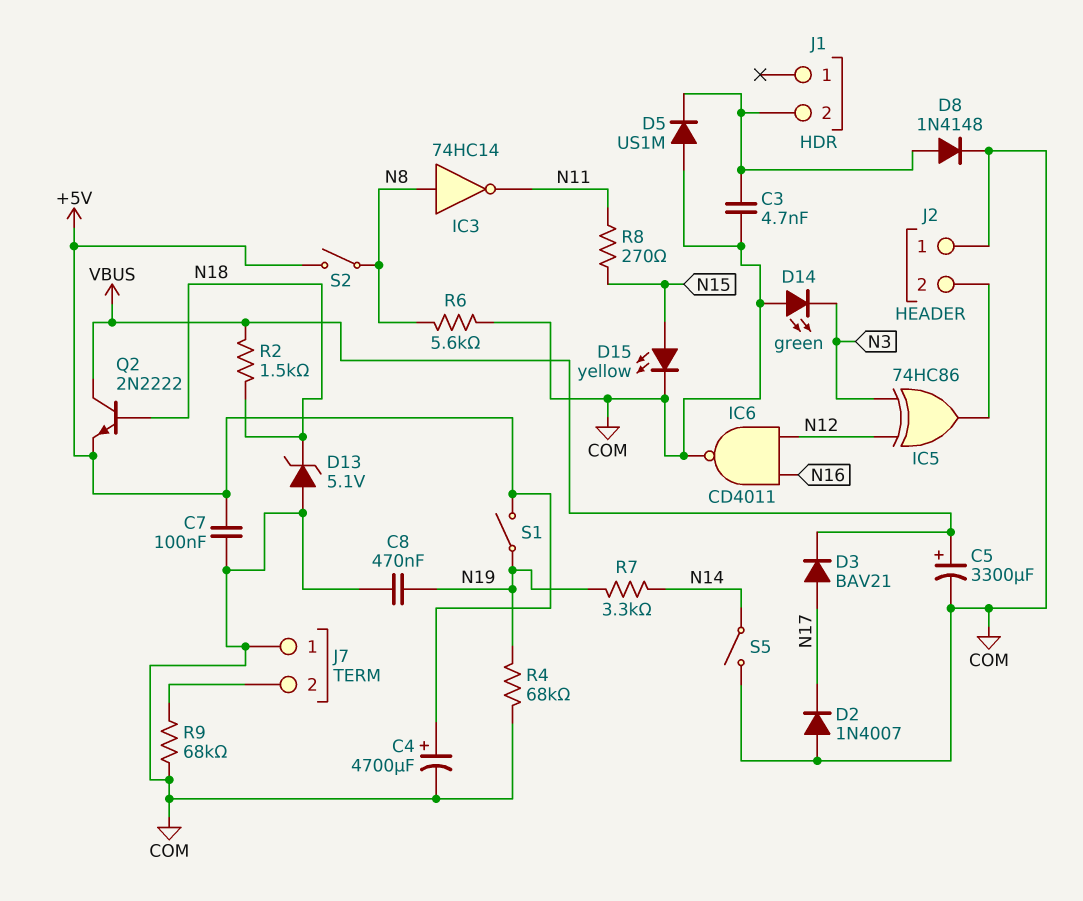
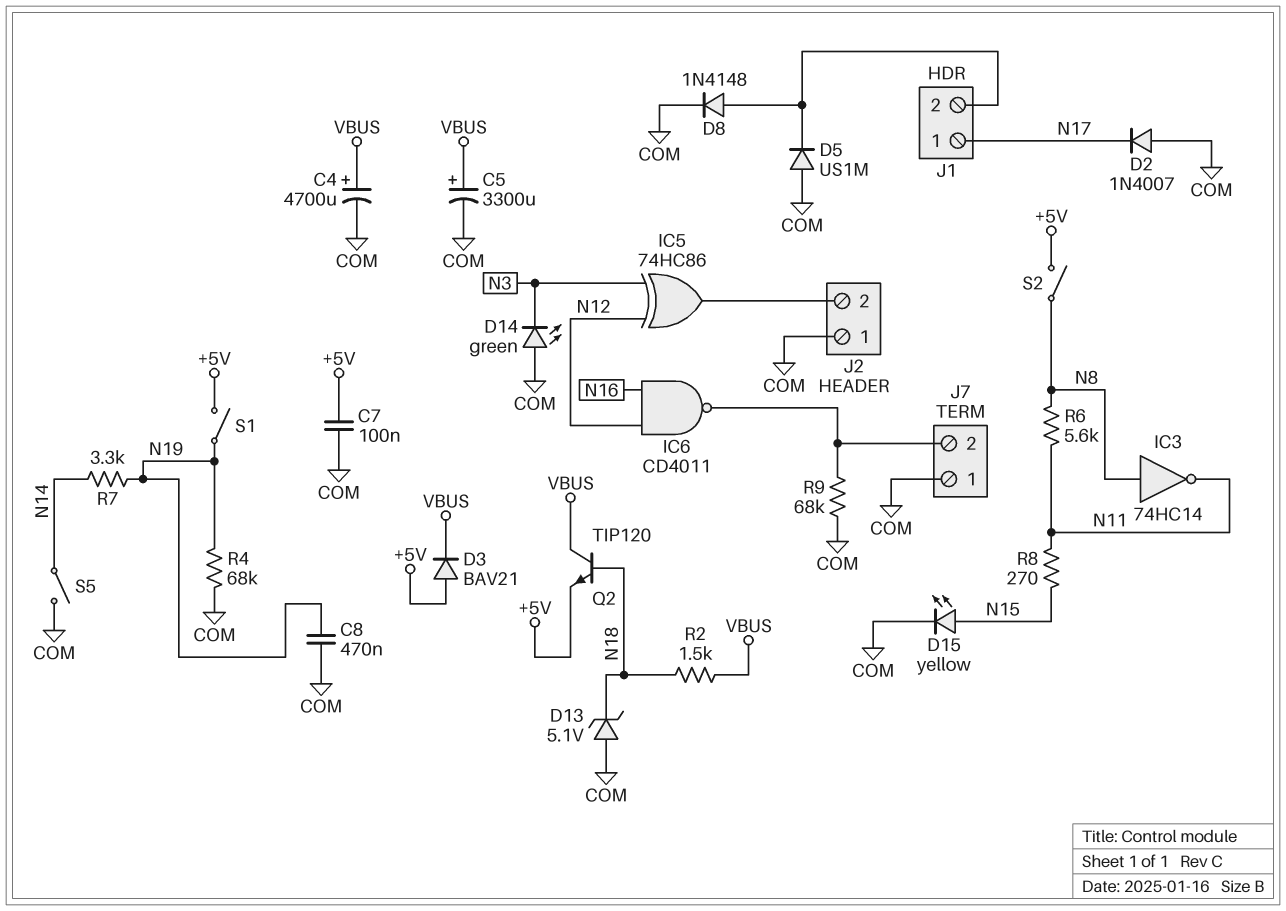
C3: 4.7nF (COM, J1/2) -> none
C4: 4700uF (plus +5V, minus COM) -> 4700uF (plus VBUS, minus COM)
D3: diode BAV21 (A N17, K VBUS) -> diode BAV21 (A +5V, K VBUS)
IC6: NAND CD4011 (in N12, in N16, out COM) -> NAND CD4011 (in N12, in N16, out J7/2)
J1 pin 1: none -> N17
Q2: NPN 2N2222 (B N18, C VBUS, E +5V) -> NPN TIP120 (B N18, C VBUS, E +5V)
R6: 5.6k (COM, N8) -> 5.6k (N8, N11)

